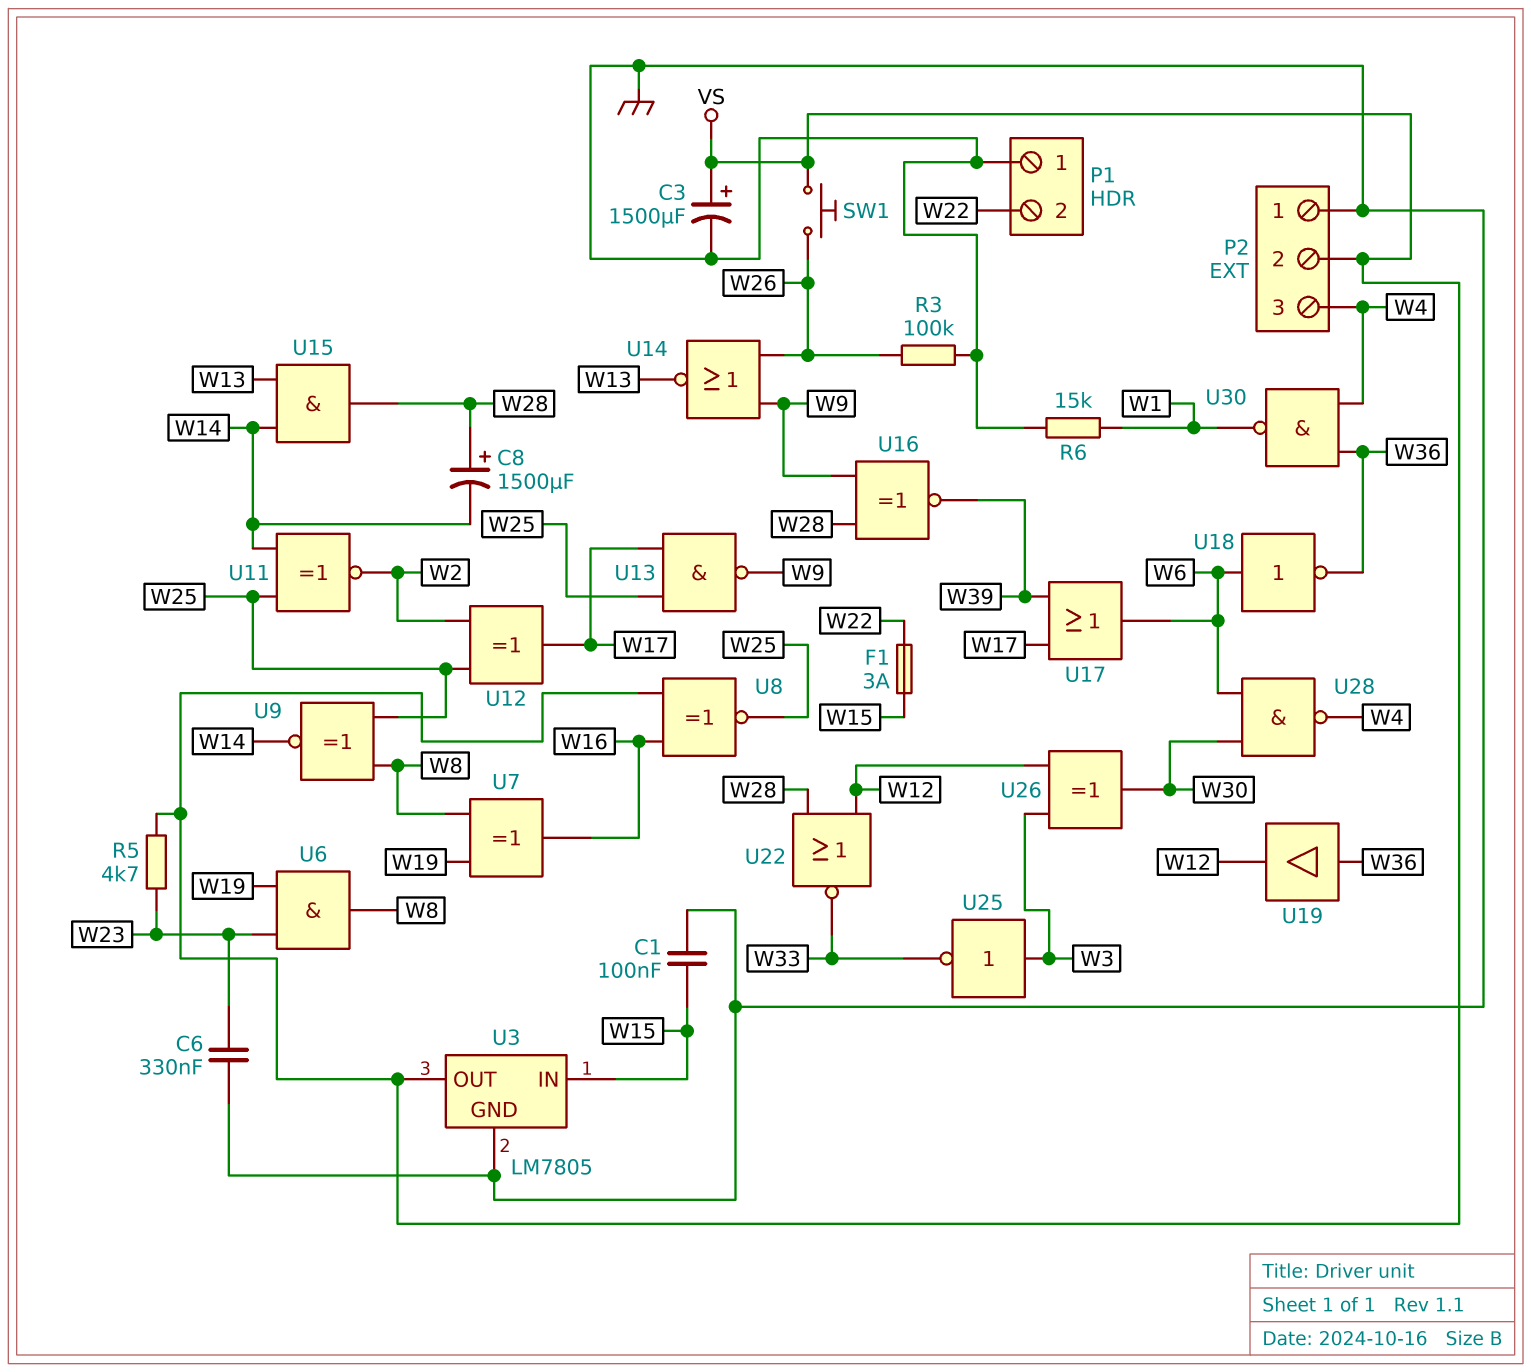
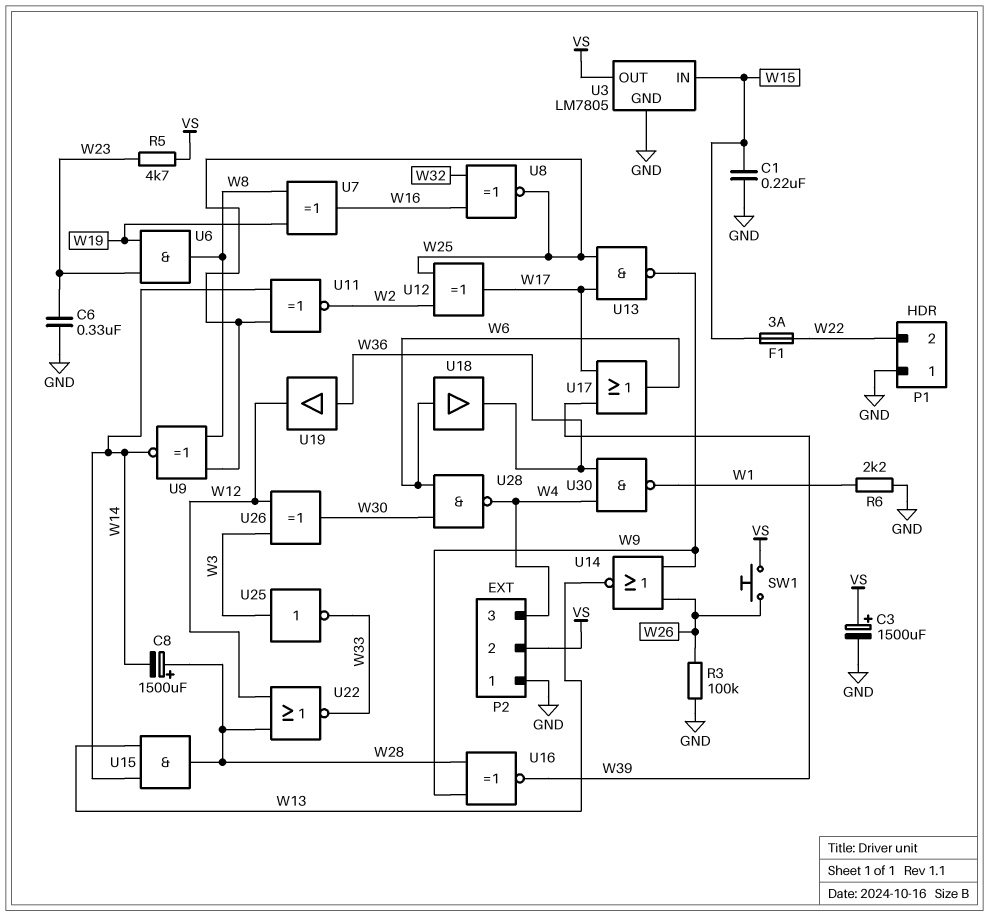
C1: 100nF (GND, W15) -> 220nF (GND, W15)
R6: 15k (GND, W1) -> 2.2k (GND, W1)
U8: XNOR (in VS, in W16, out W25) -> XNOR (in W16, in W32, out W25)
U18: NOT (in W6, out W36) -> buffer (in W6, out W36)

